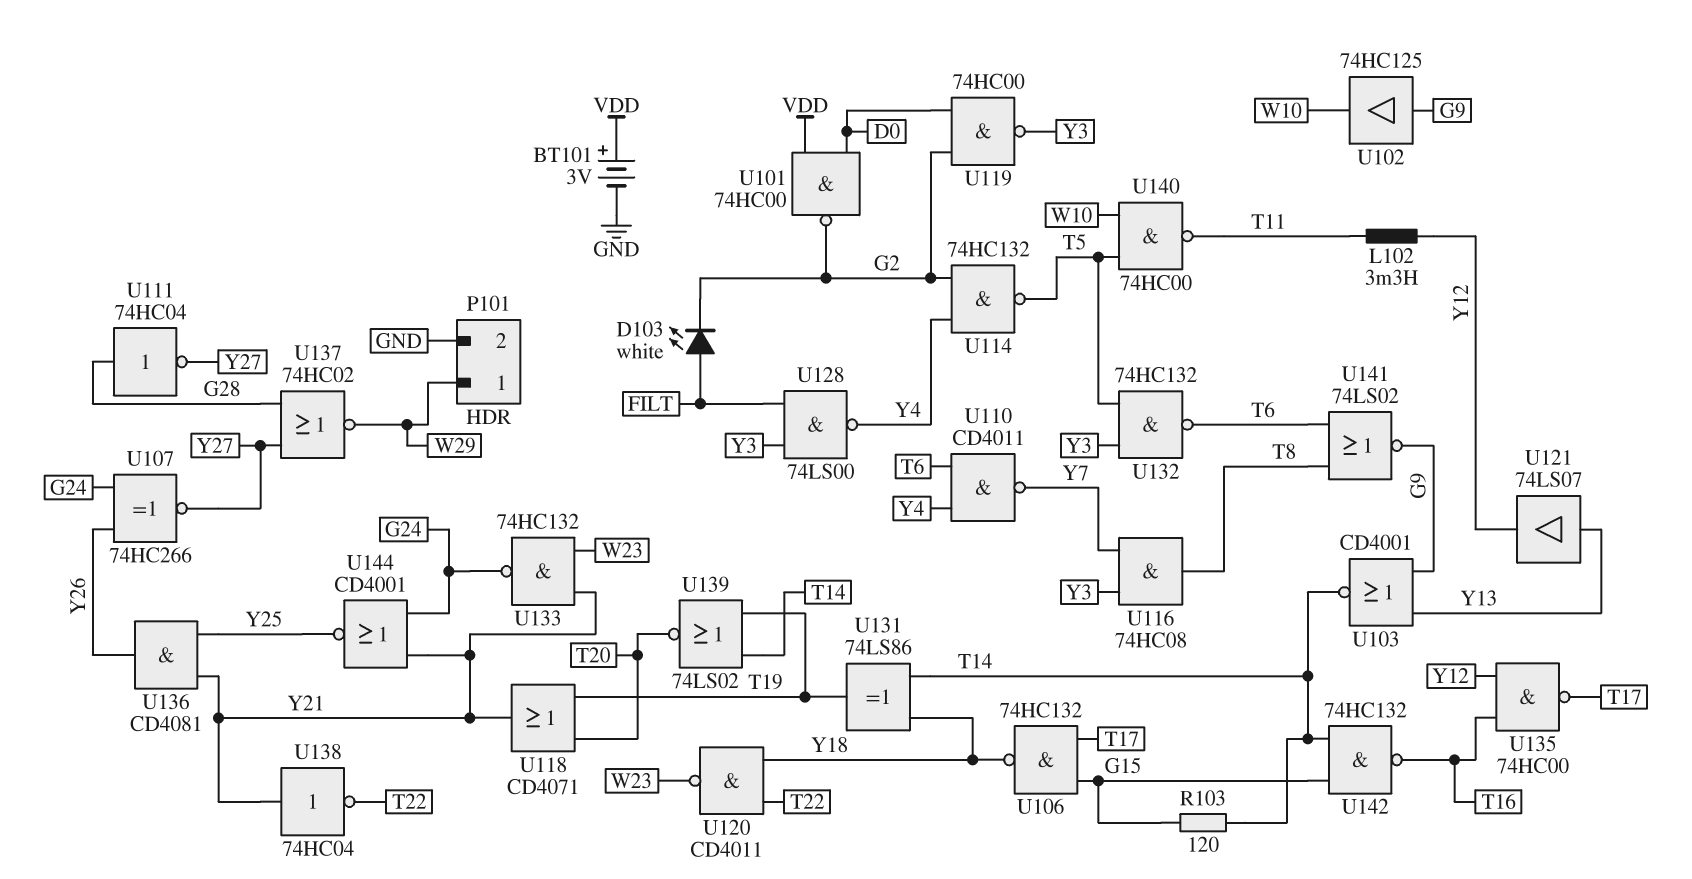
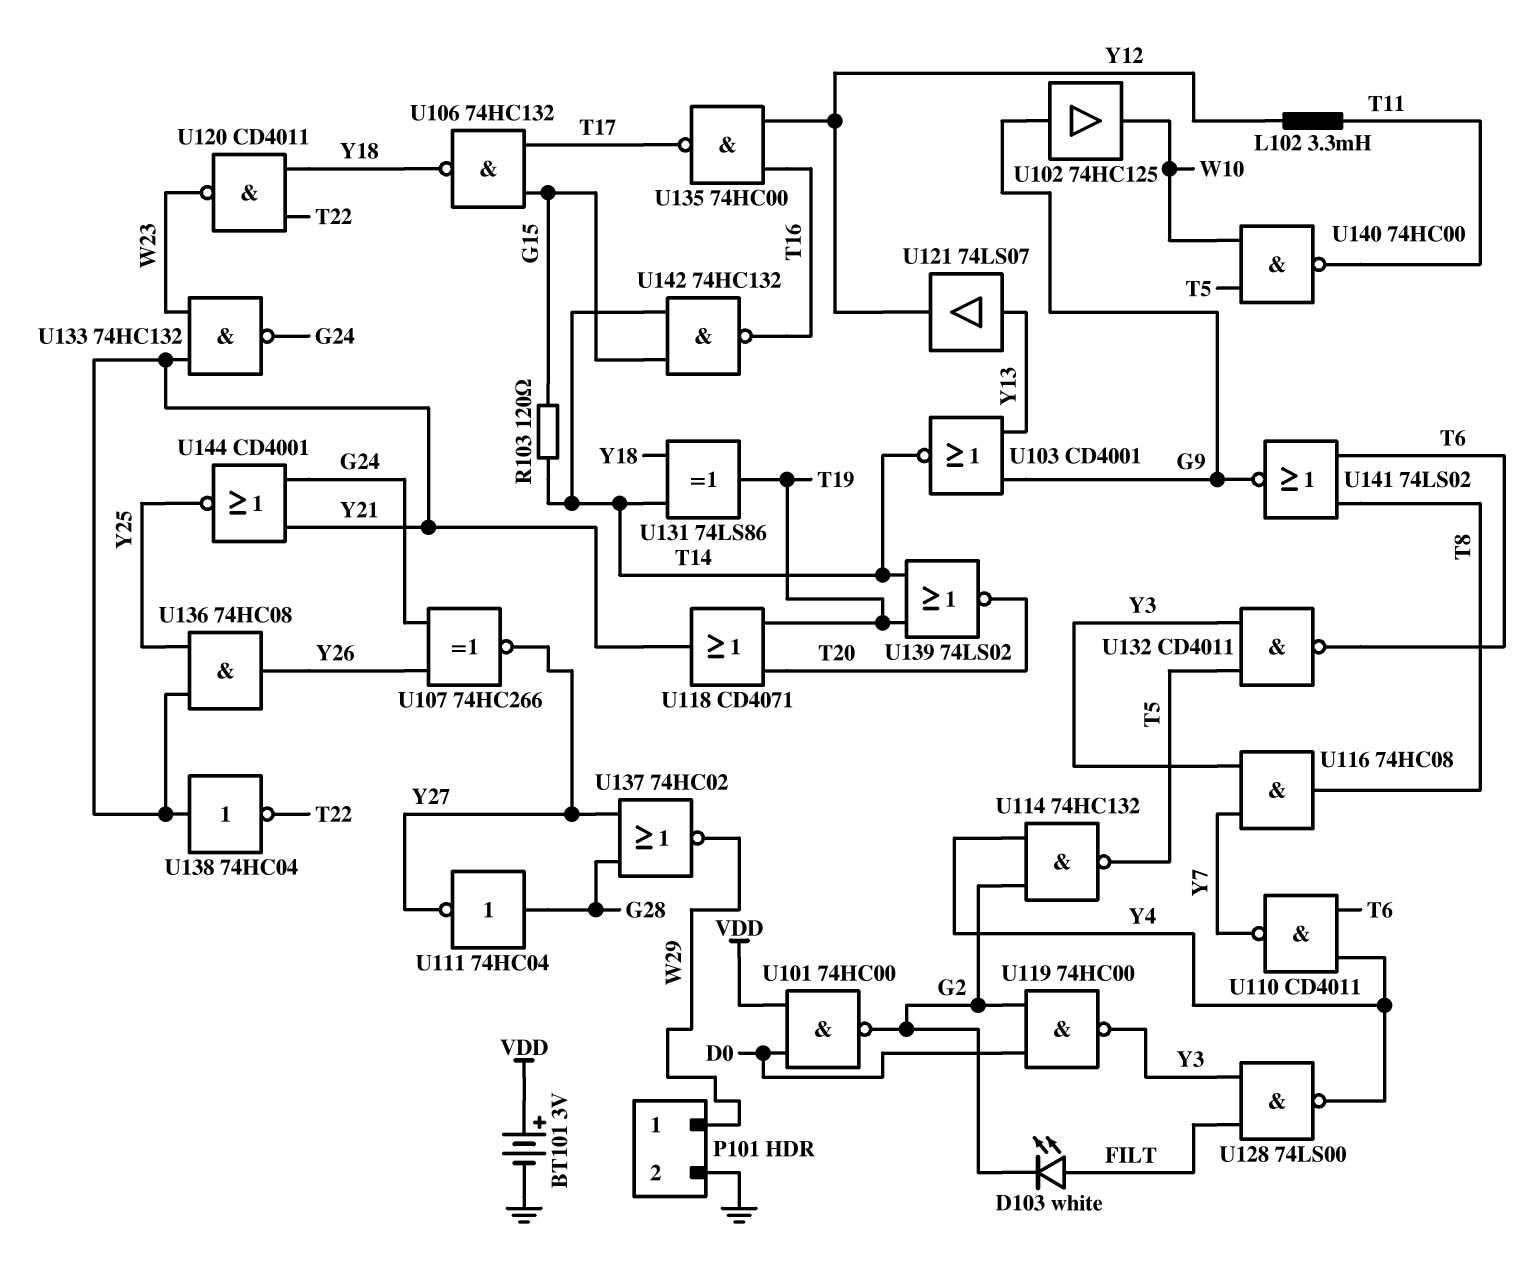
U132: NAND 74HC132 (in T5, in Y3, out T6) -> NAND CD4011 (in T5, in Y3, out T6)
U136: AND CD4081 (in Y21, in Y25, out Y26) -> AND 74HC08 (in Y21, in Y25, out Y26)

